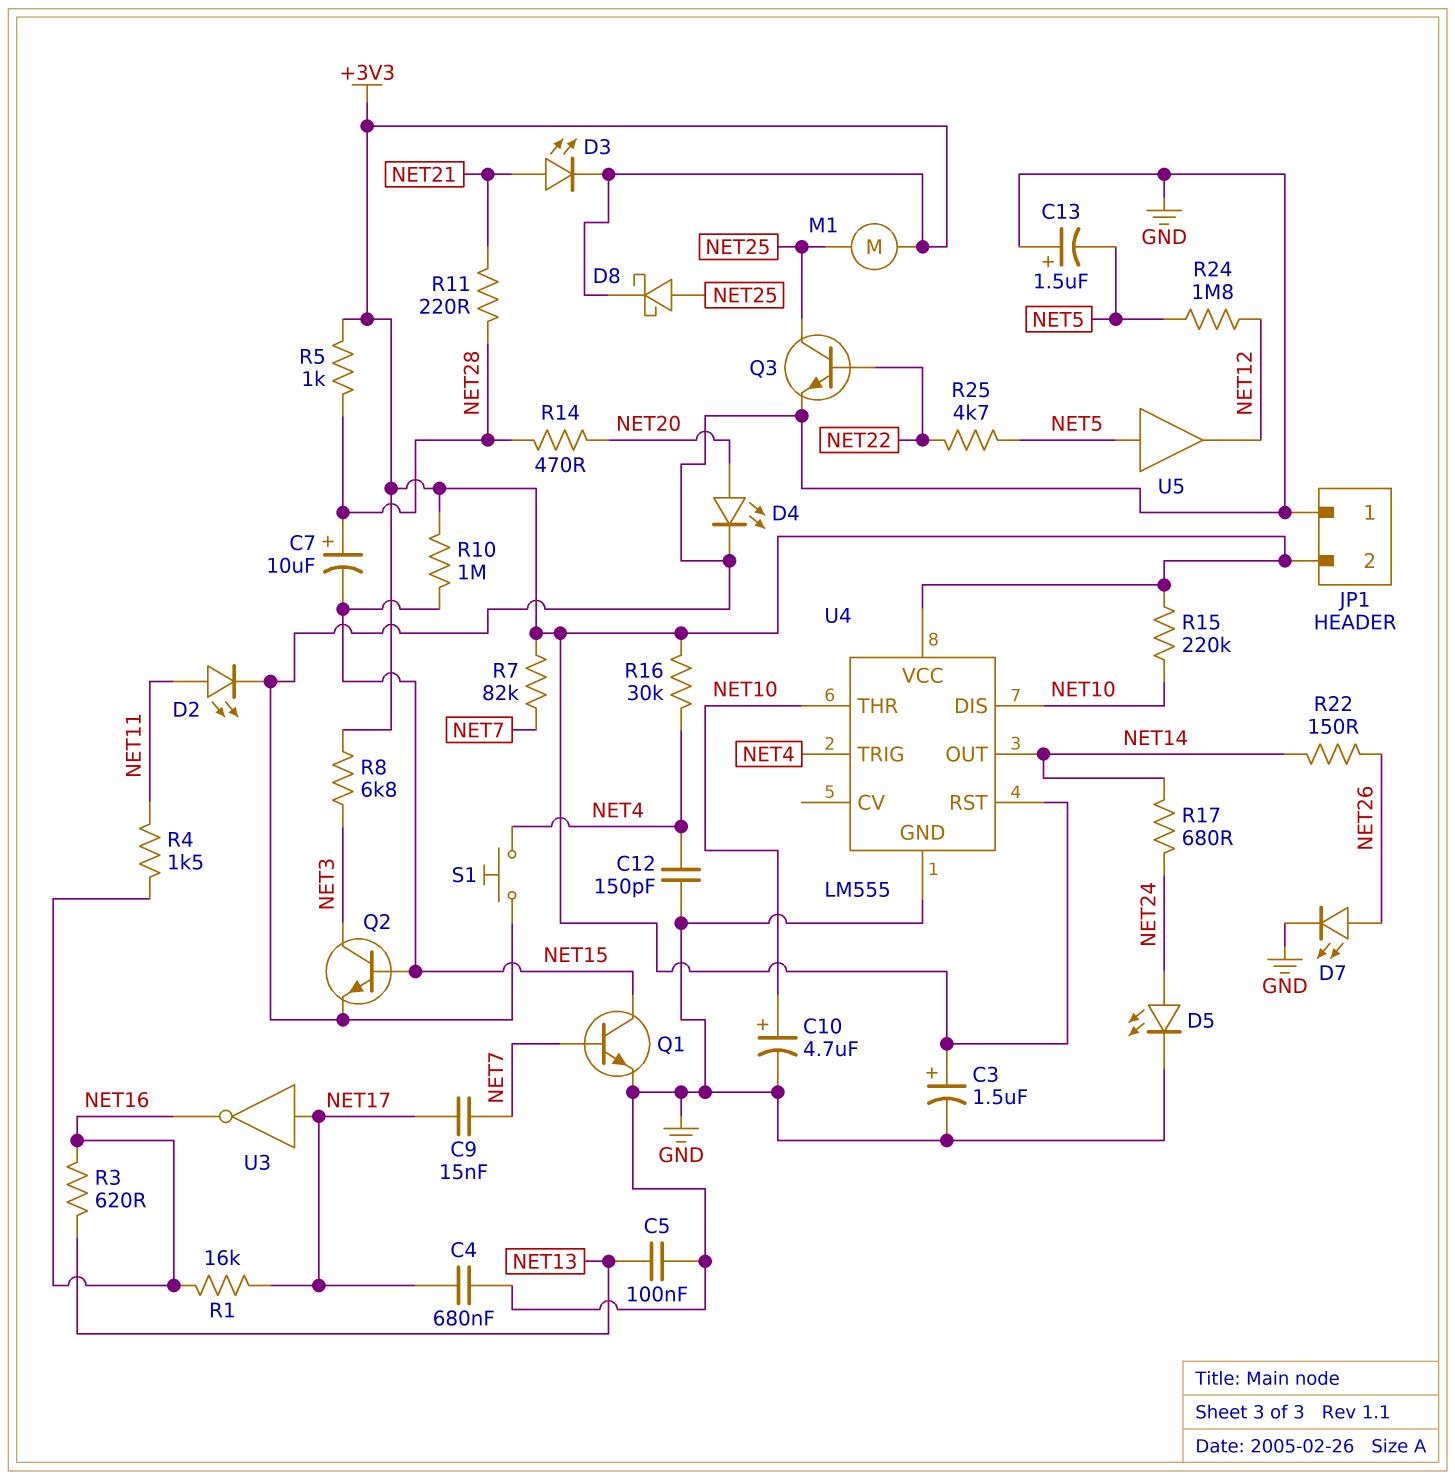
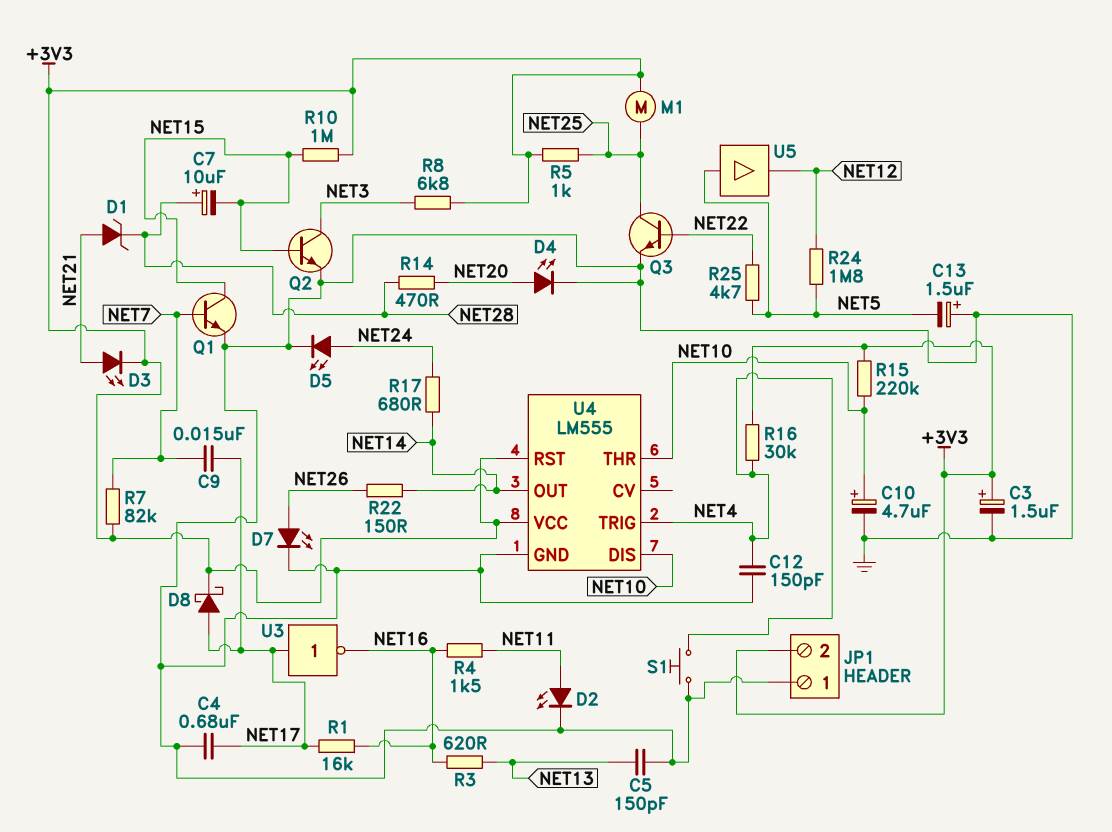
C5: 100nF (GND, NET13) -> 150pF (GND, NET13)
D1: none -> zener (A NET21, K NET28)
D8: schottky (A NET25, K +3V3) -> schottky (A NET17, K +3V3)
R5: 1k (+3V3, NET28) -> 1k (+3V3, NET25)
R11: 220 (NET21, NET28) -> none

